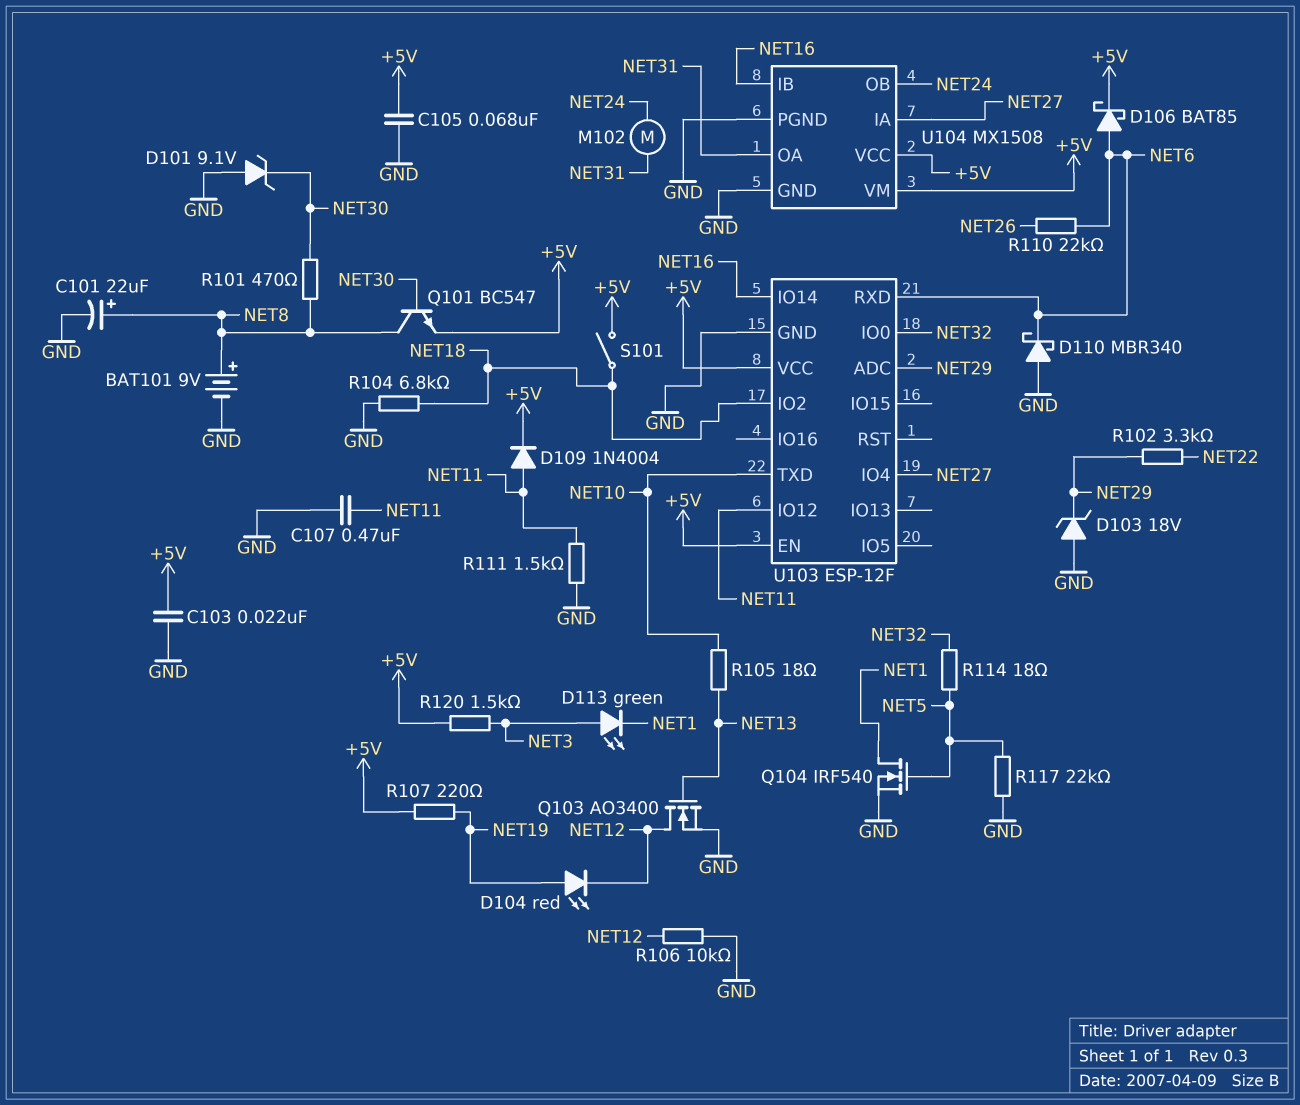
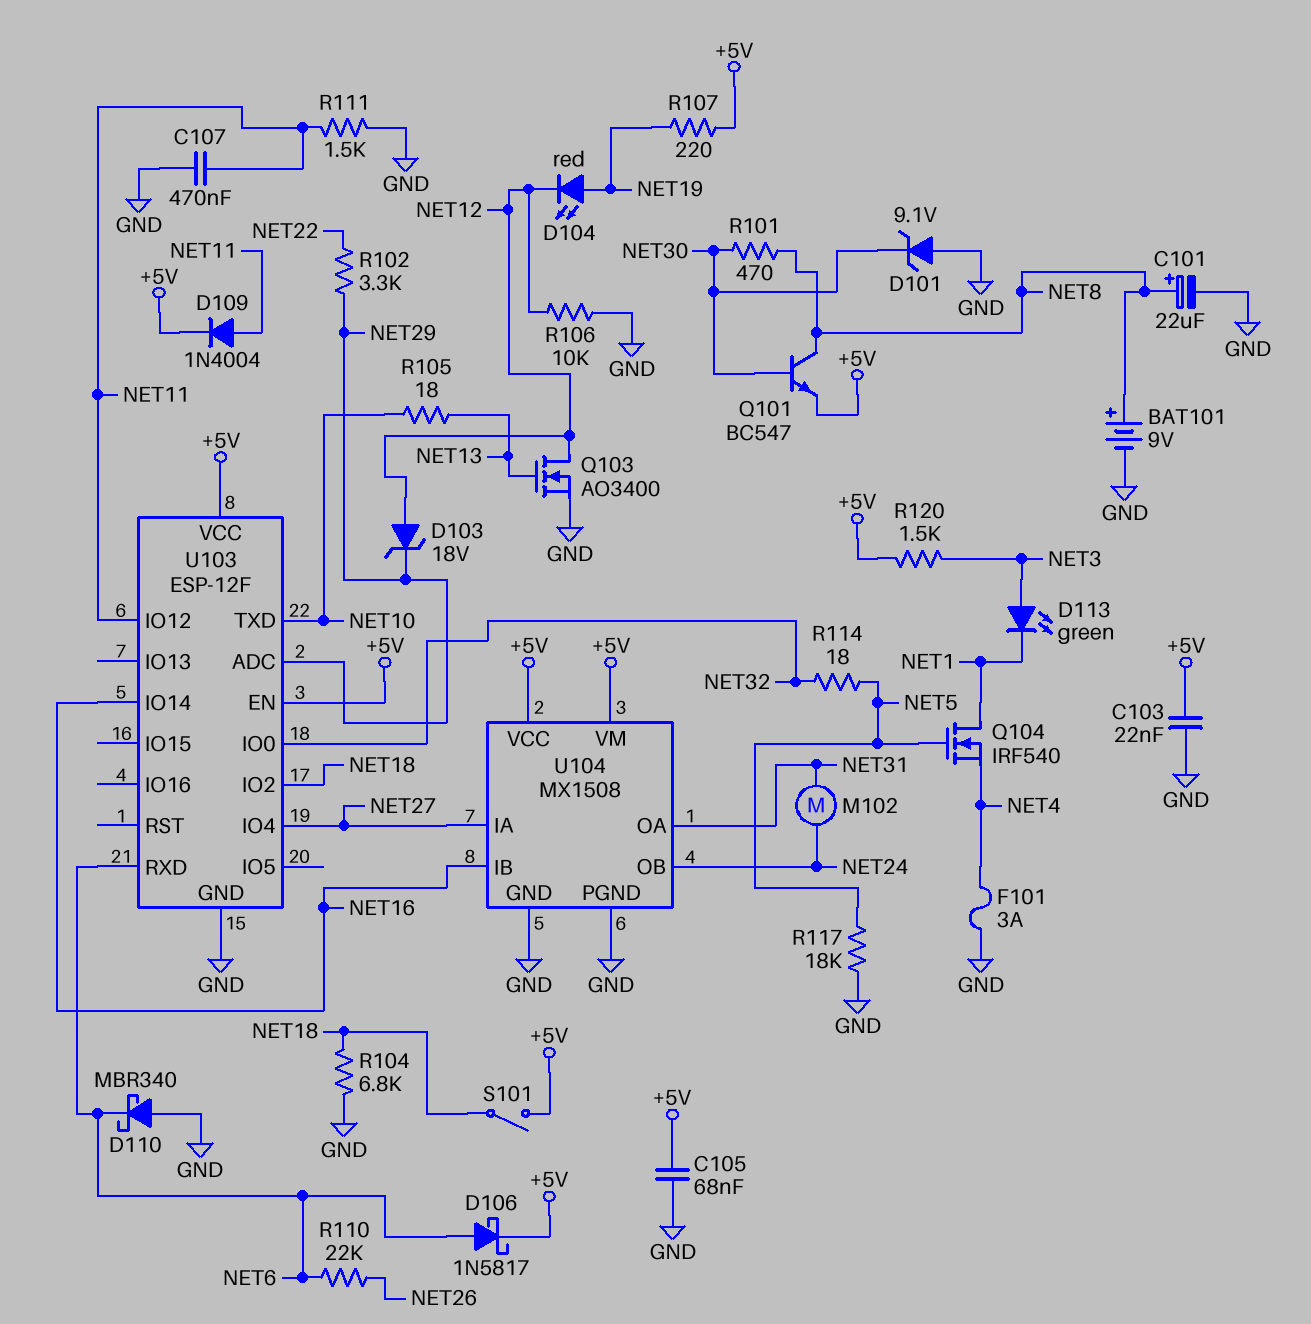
D103: zener 18V (A GND, K NET29) -> zener 18V (A NET12, K NET29)
D106: schottky BAT85 (A NET6, K +5V) -> schottky 1N5817 (A NET6, K +5V)
F101: none -> 3A (GND, NET4)
Q104: NMOS IRF540 (G NET5, D NET1, S GND) -> NMOS IRF540 (G NET5, D NET1, S NET4)
R117: 22k (GND, NET5) -> 18k (GND, NET5)

